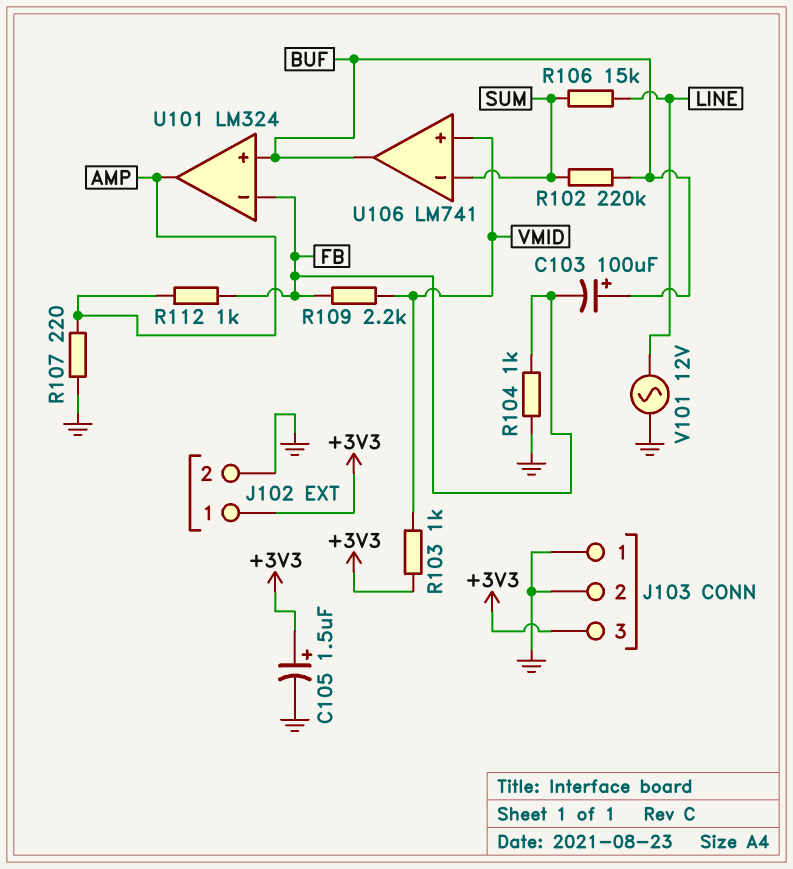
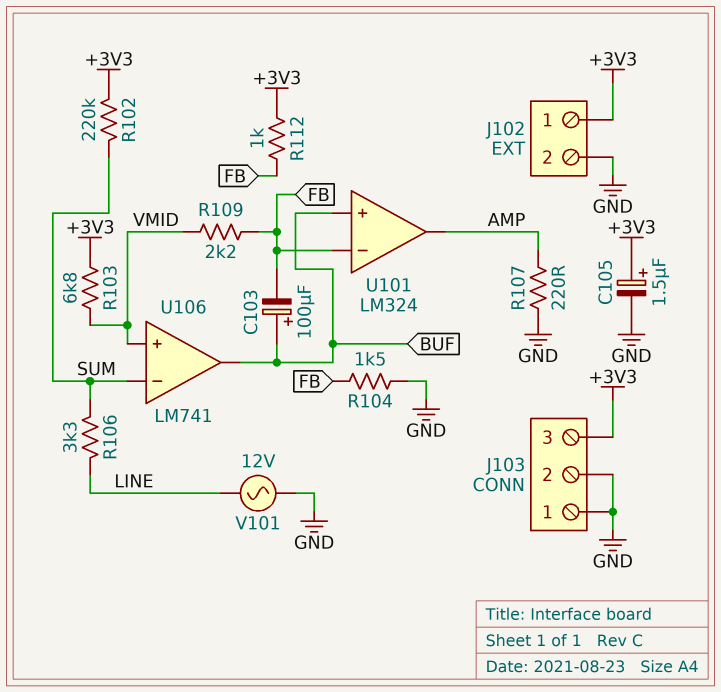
R102: 220k (BUF, SUM) -> 220k (+3V3, SUM)
R103: 1k (+3V3, VMID) -> 6.8k (+3V3, VMID)
R104: 1k (FB, GND) -> 1.5k (FB, GND)
R106: 15k (LINE, SUM) -> 3.3k (LINE, SUM)
R112: 1k (AMP, FB) -> 1k (+3V3, FB)

